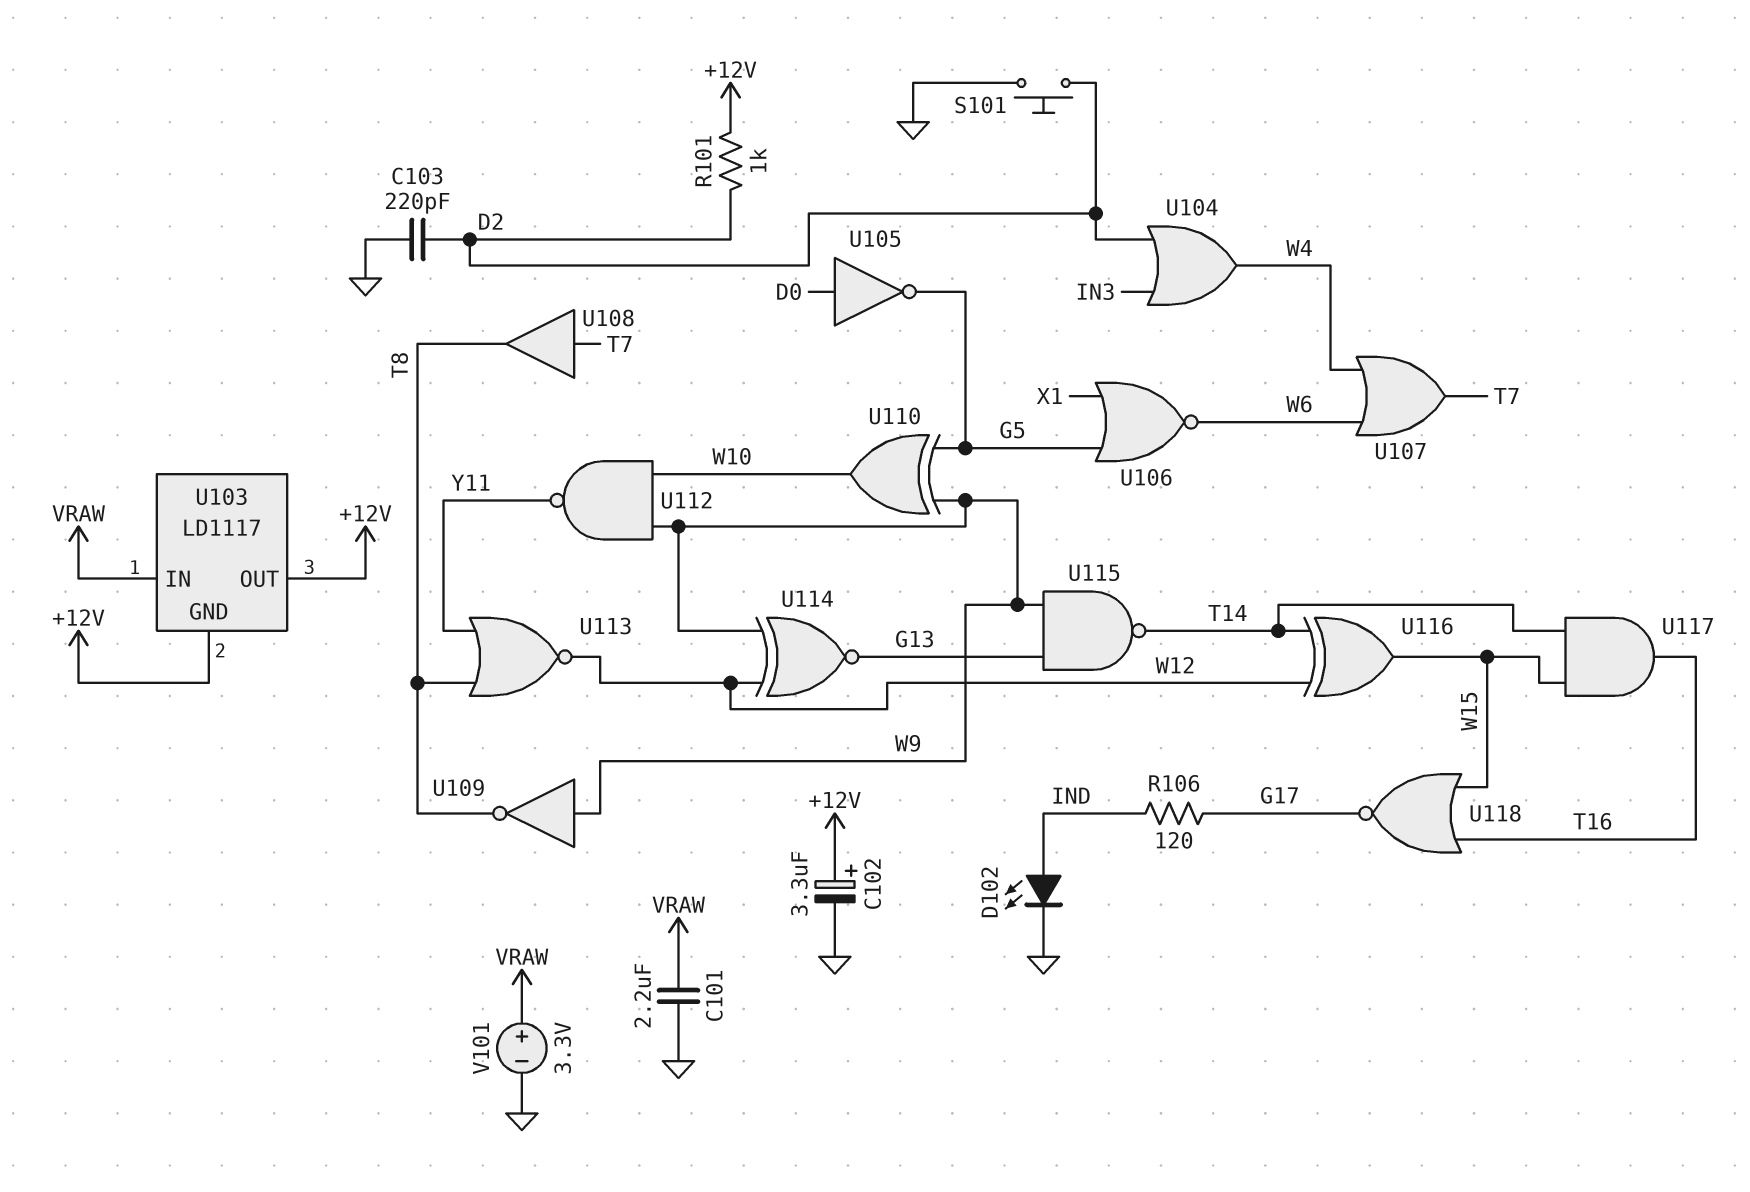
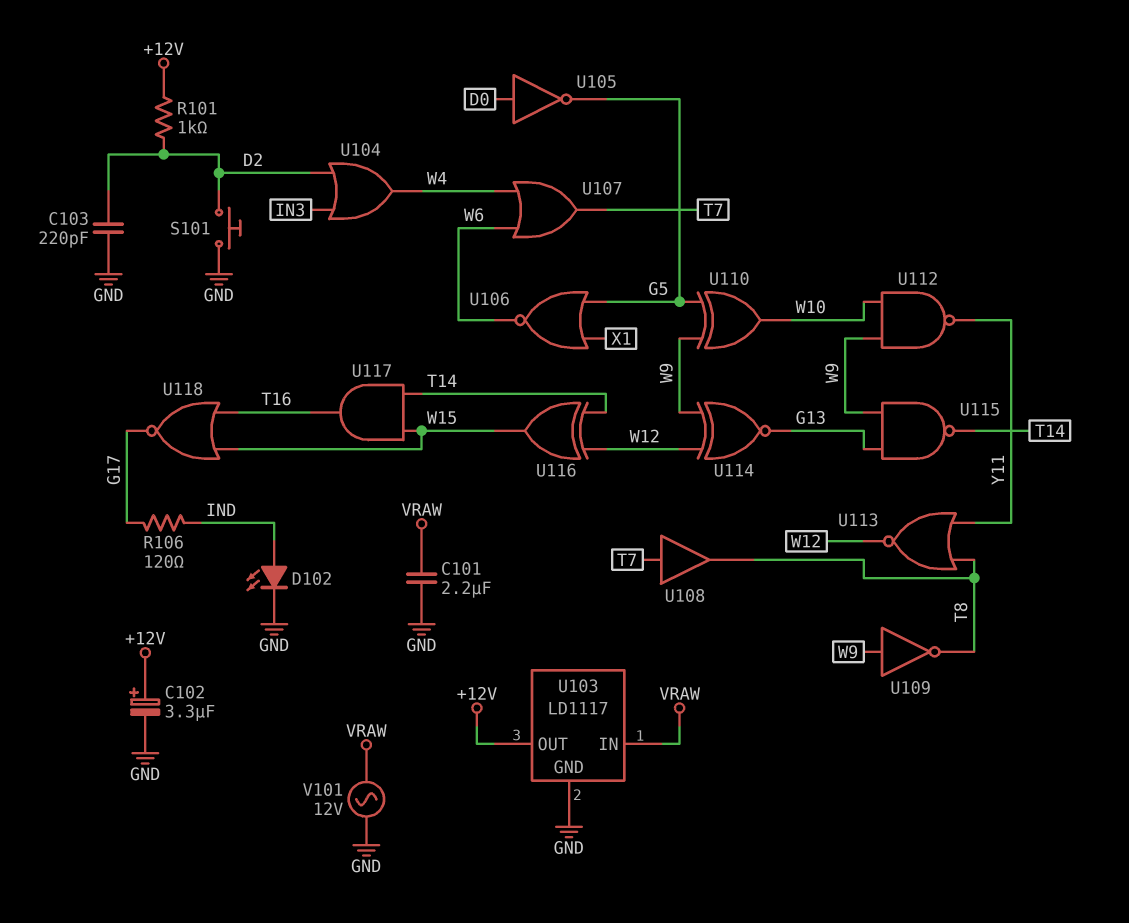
U103 pin GND: +12V -> GND
V101: 3.3V (plus VRAW, minus GND) -> AC 12V (GND, VRAW)

